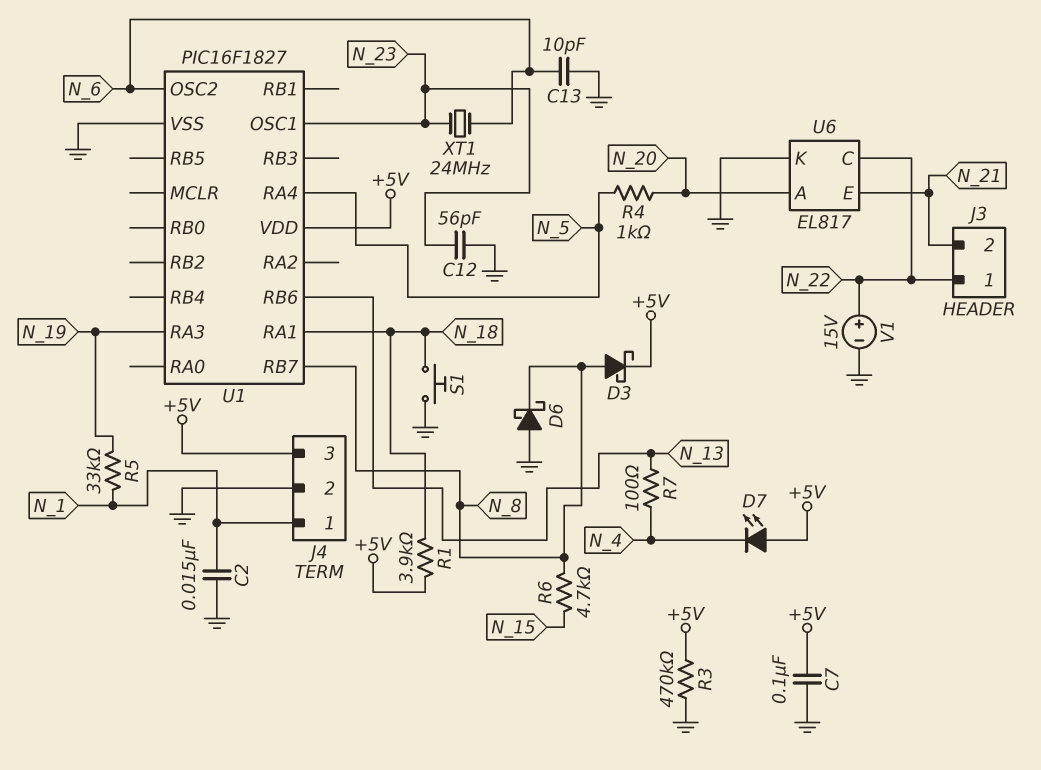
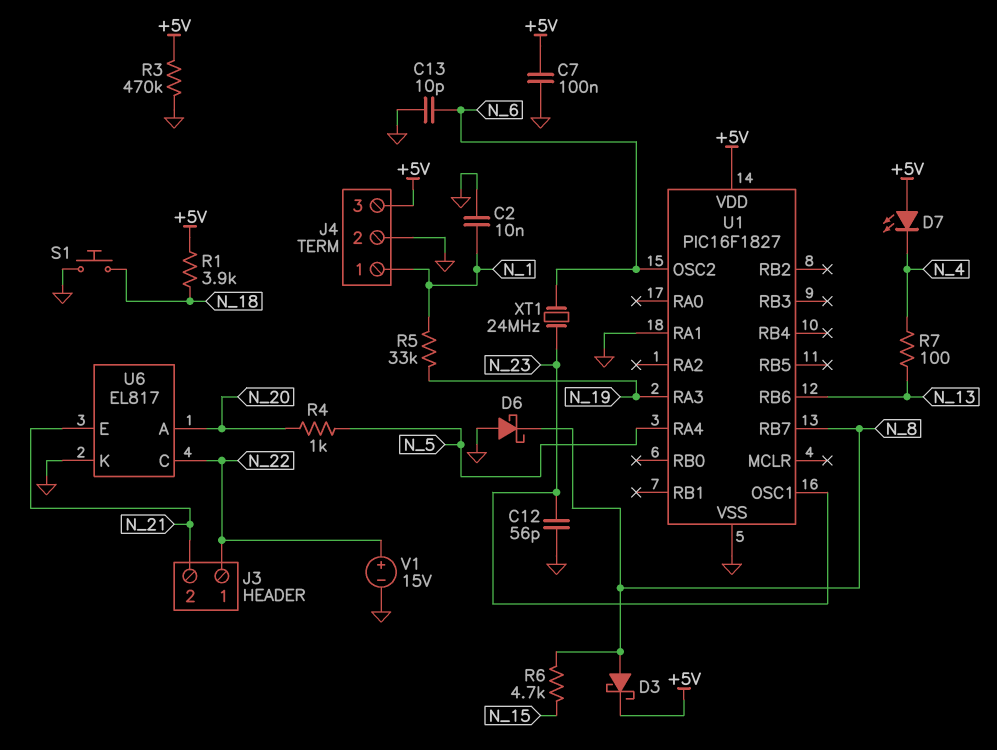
C2: 15nF (GND, N_1) -> 10nF (GND, N_1)
U1 pin RA1: N_18 -> GND

